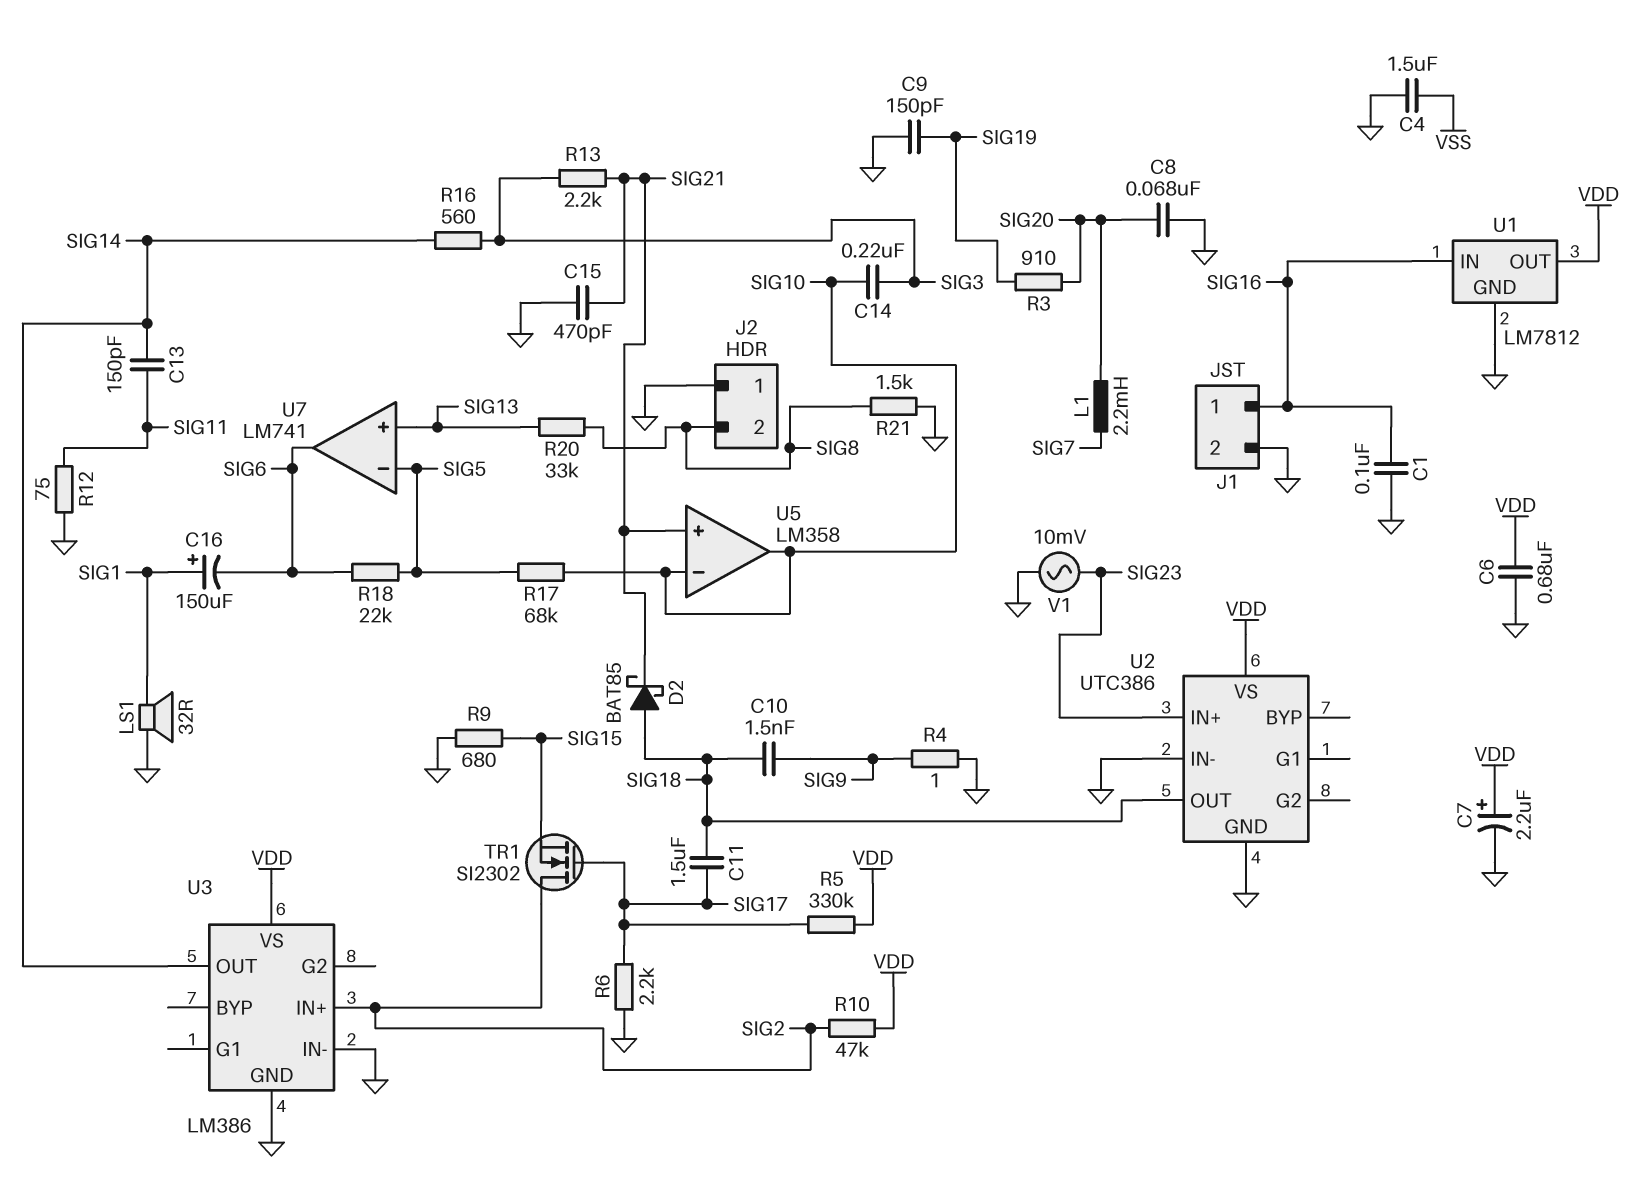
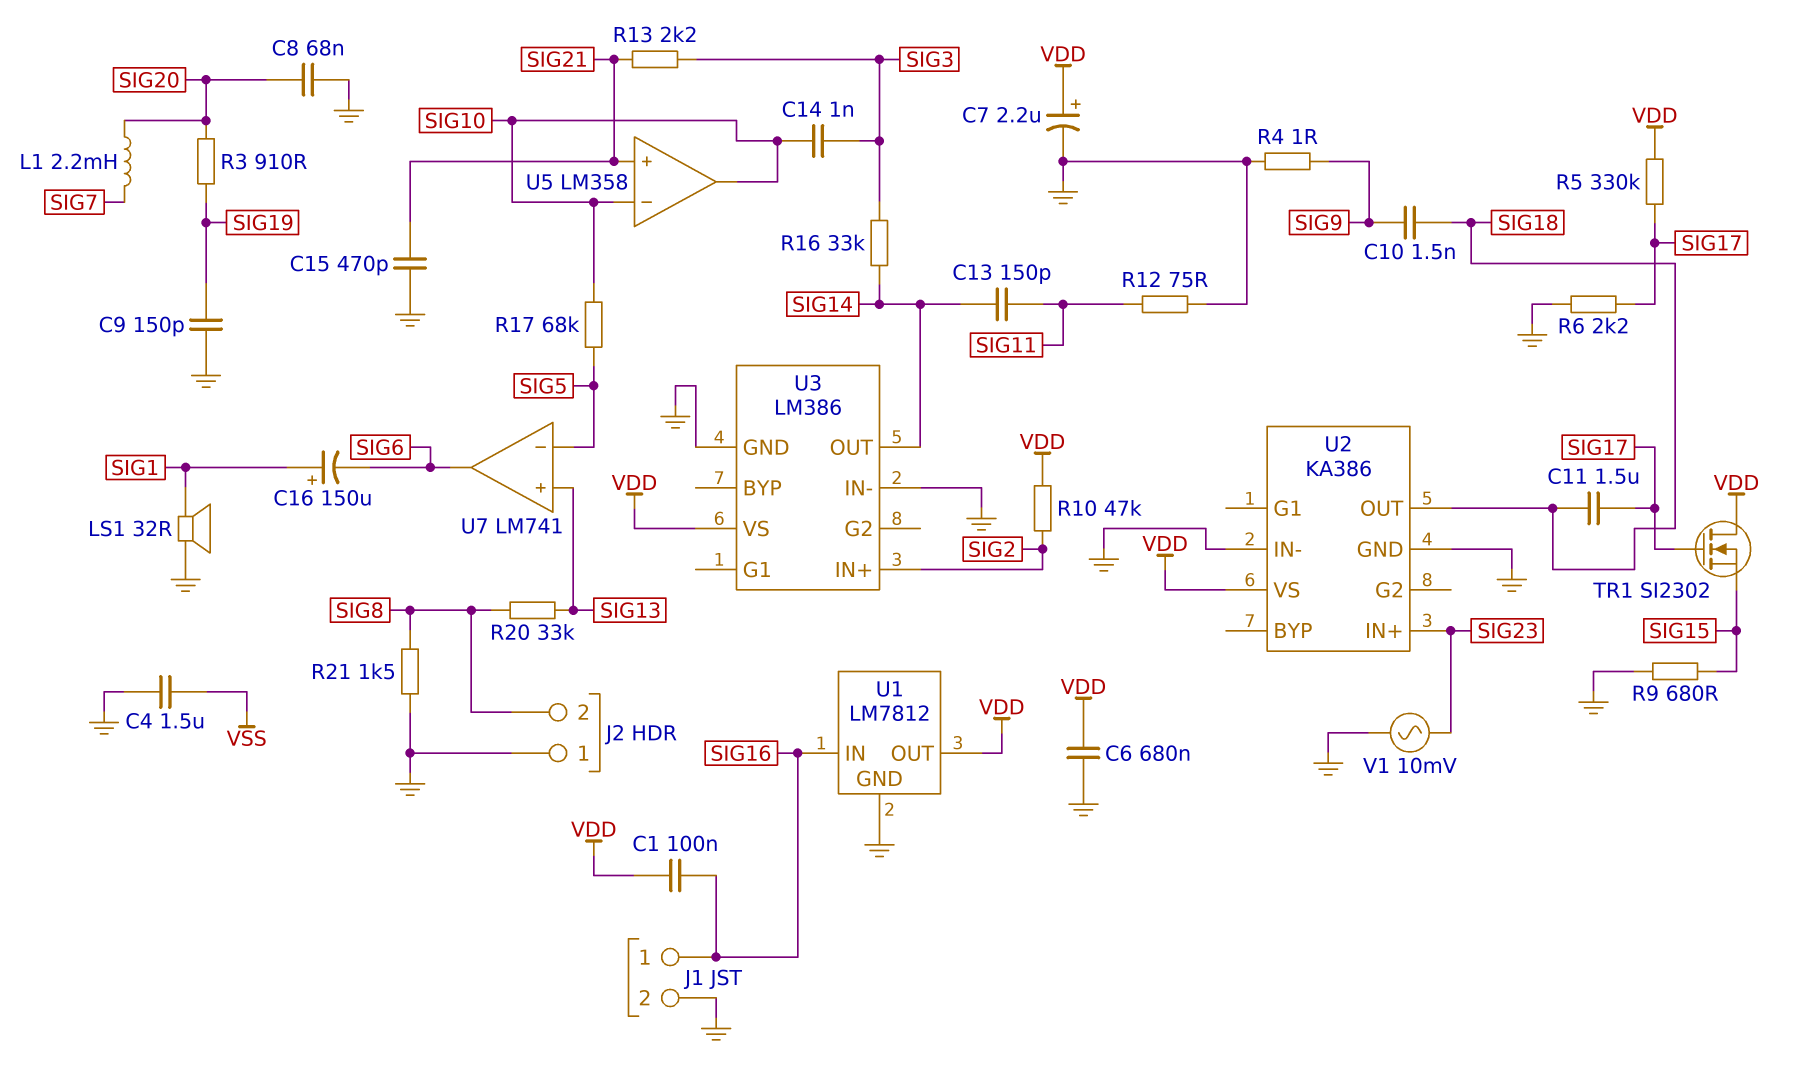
C1: 100nF (GND, SIG16) -> 100nF (SIG16, VDD)
C14: 220nF (SIG3, SIG10) -> 1nF (SIG3, SIG10)
D2: schottky BAT85 (A SIG18, K SIG21) -> none
R16: 560 (SIG3, SIG14) -> 33k (SIG3, SIG14)
R18: 22k (SIG5, SIG6) -> none
TR1: NMOS SI2302 (G SIG17, D SIG2, S SIG15) -> NMOS SI2302 (G SIG17, D VDD, S SIG15)
U2: UTC386 -> KA386

